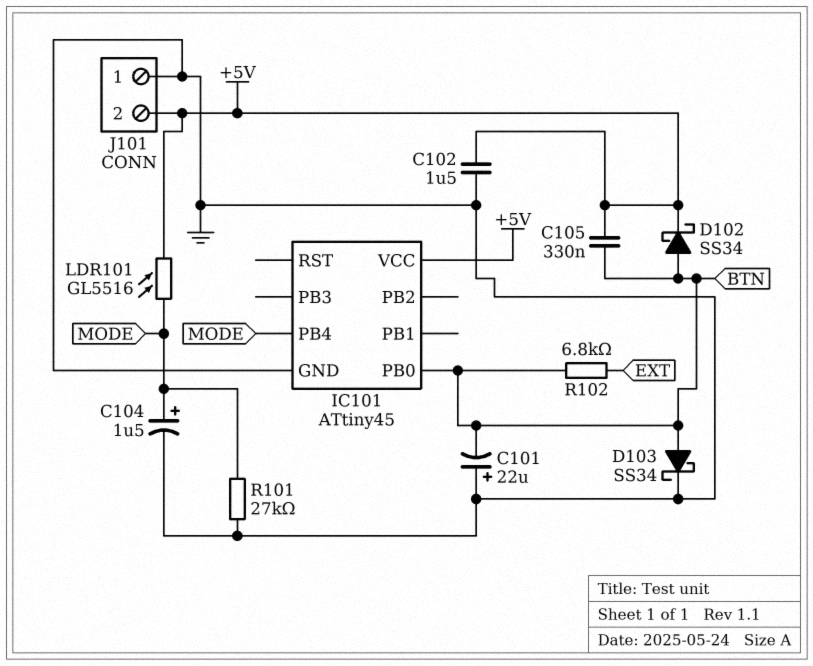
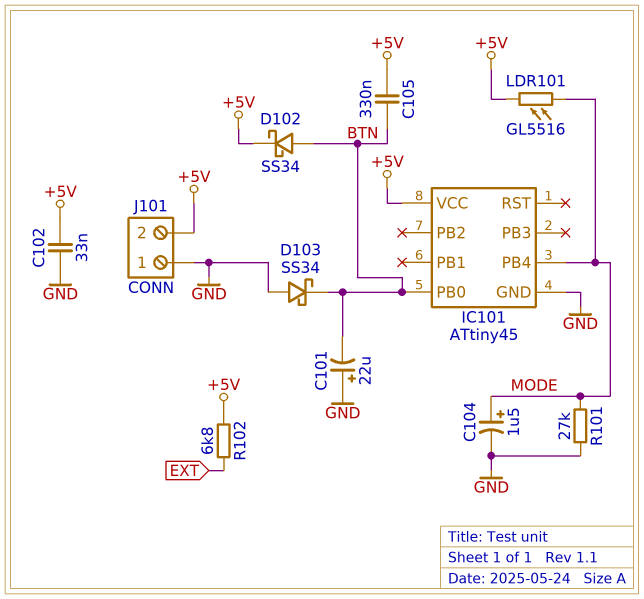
C102: 1.5uF (+5V, GND) -> 33nF (+5V, GND)
D103: schottky SS34 (A BTN, K GND) -> schottky SS34 (A GND, K BTN)
R102: 6.8k (BTN, EXT) -> 6.8k (+5V, EXT)

